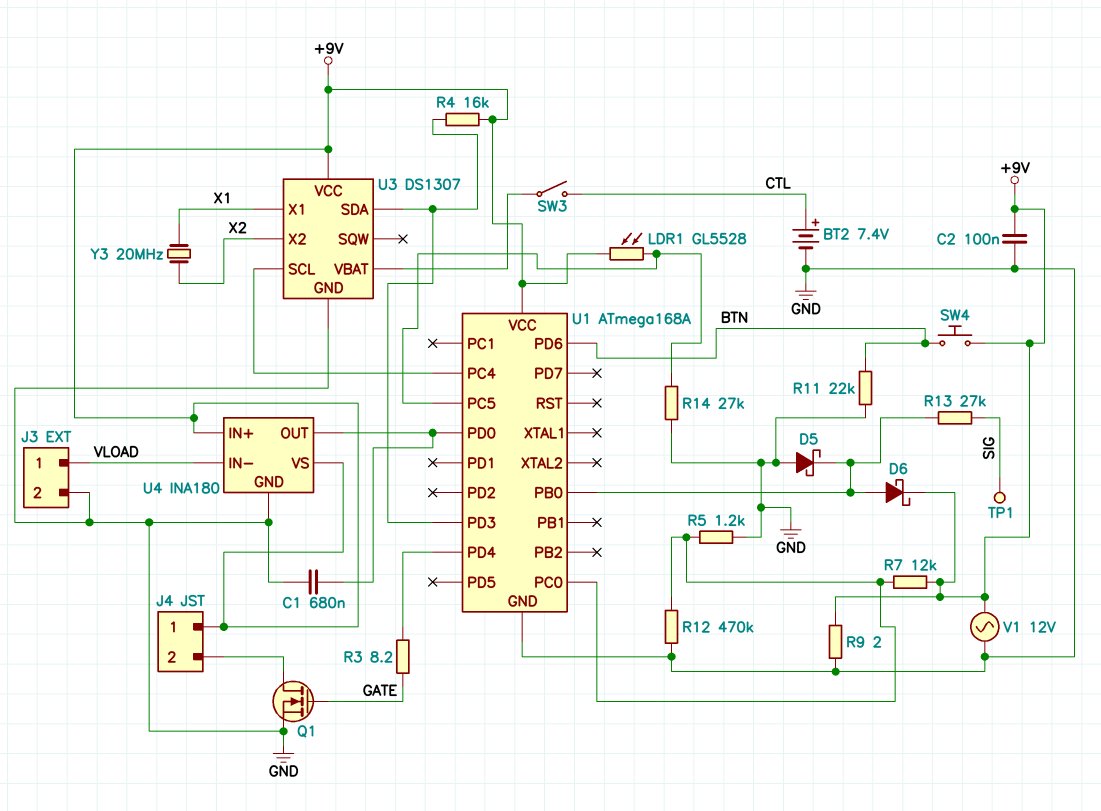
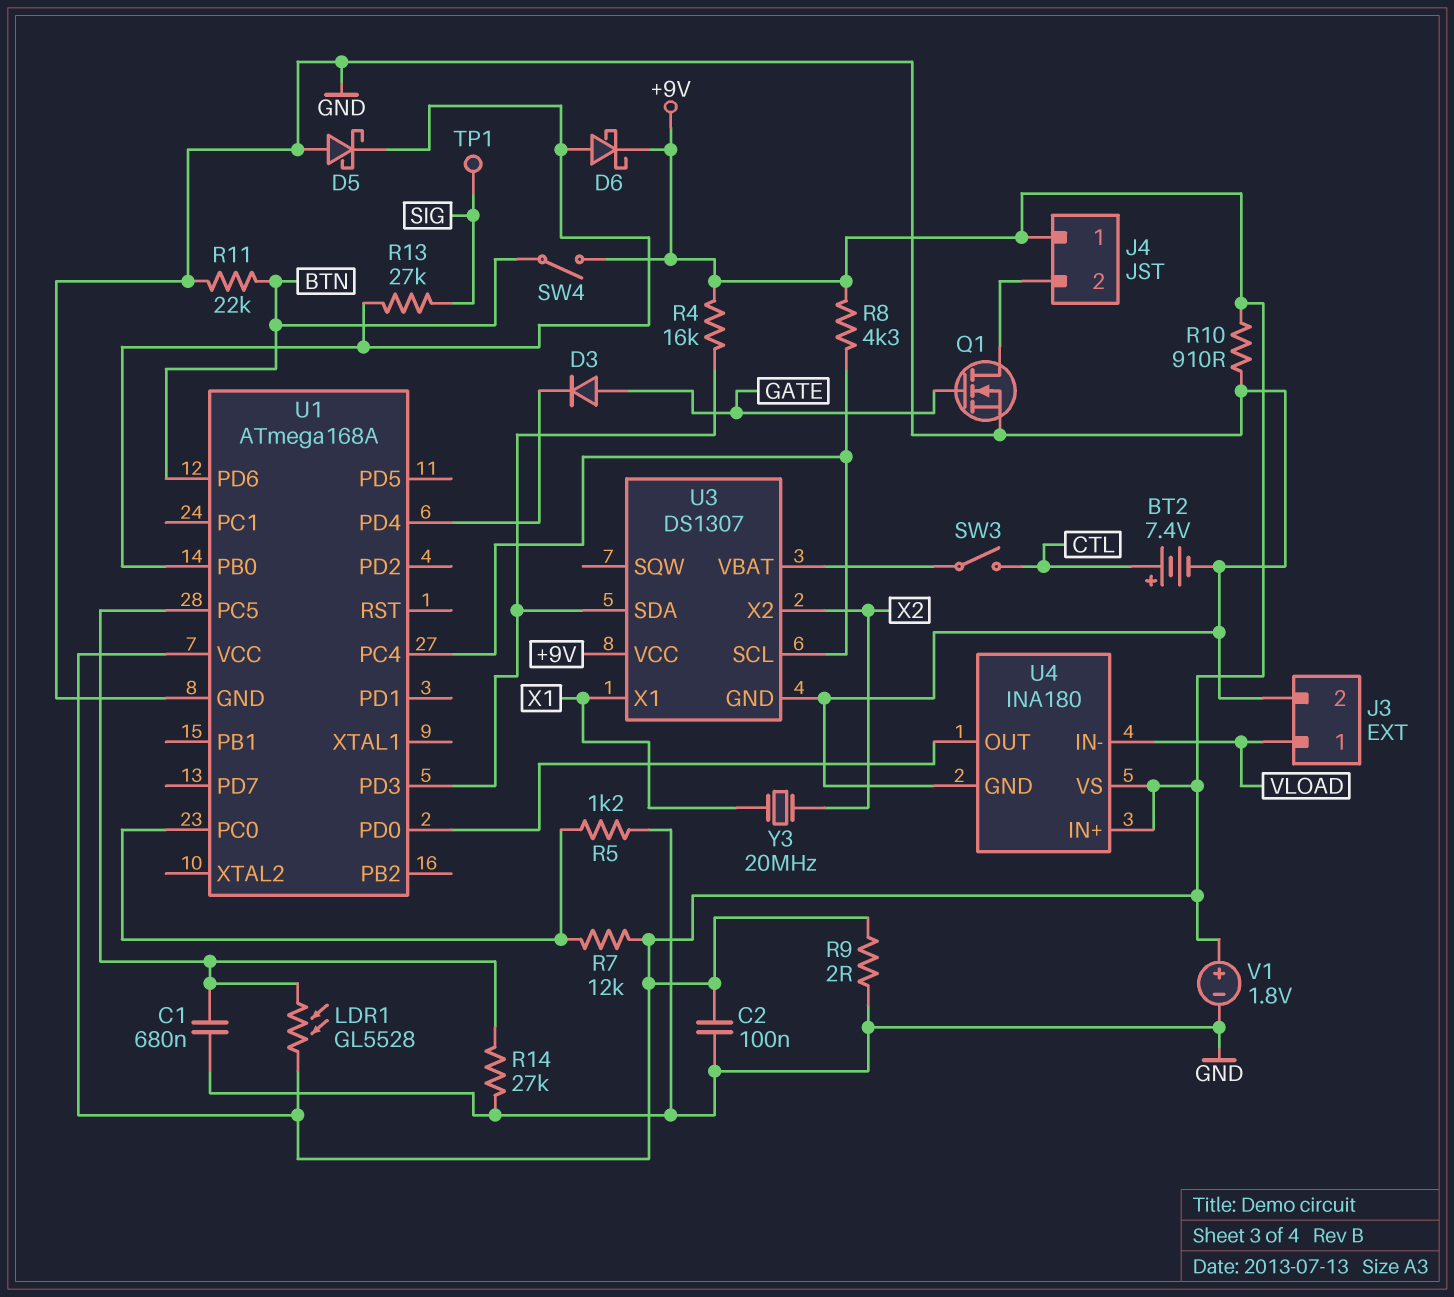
C1: 680nF (GND, U1/PD0) -> 680nF (GND, U1/PC5)
D3: none -> diode (A GATE, K U1/PD4)
R3: 8.2 (GATE, U1/PD4) -> none
R8: none -> 4.3k (+9V, U1/PC4)
R10: none -> 910 (+9V, GND)
R12: 470k (GND, U1/PC0) -> none
SW4: button (+9V, BTN) -> switch (+9V, BTN)
V1: AC 12V (+9V, GND) -> 1.8V (plus +9V, minus GND)

